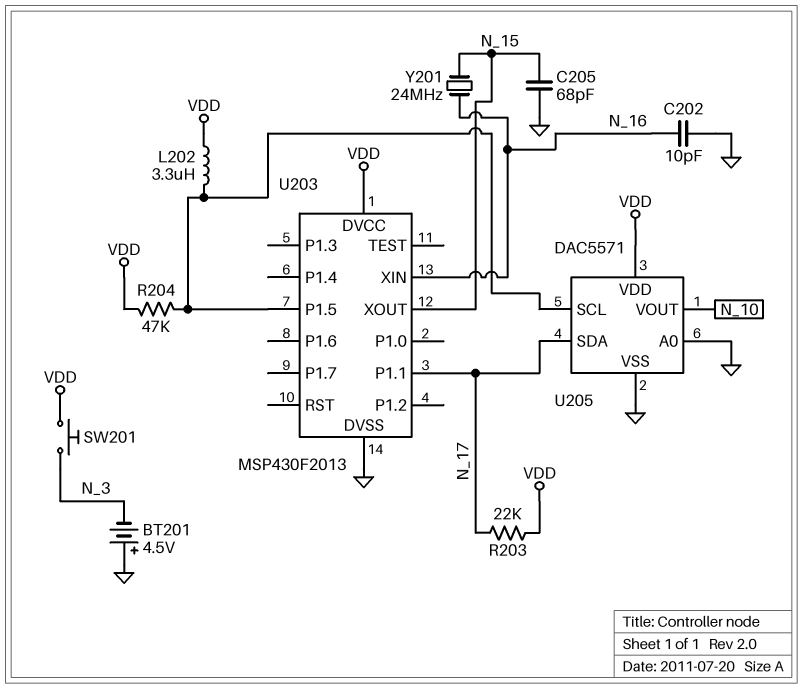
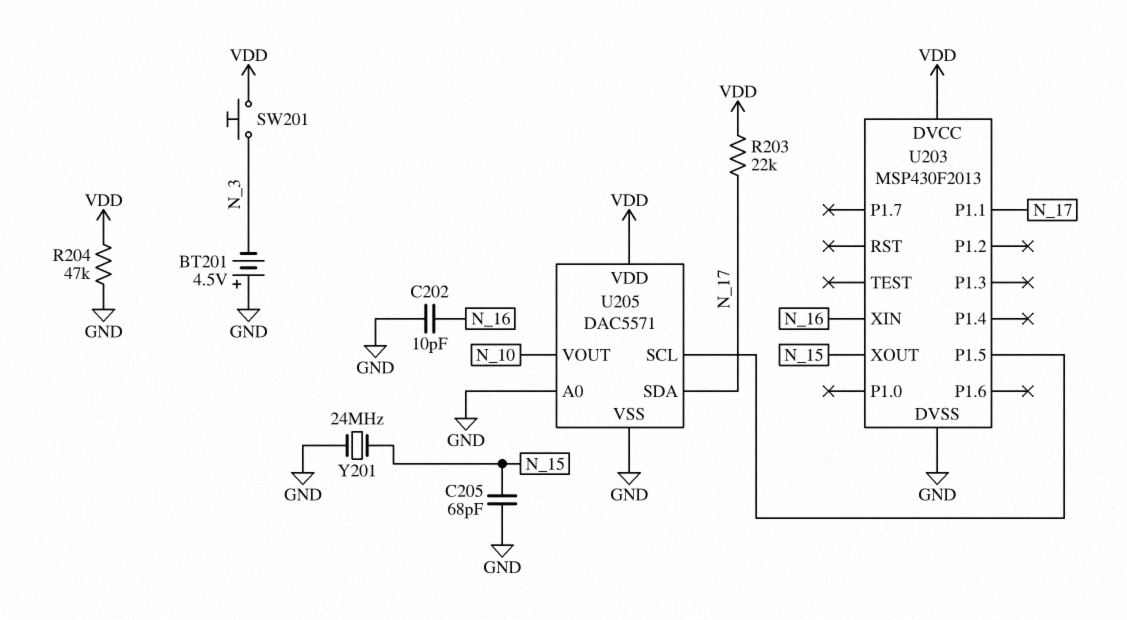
L202: 3.3uH (U203/P1.5, VDD) -> none
R204: 47k (U203/P1.5, VDD) -> 47k (GND, VDD)
Y201: 24MHz (N_15, N_16) -> 24MHz (GND, N_15)

